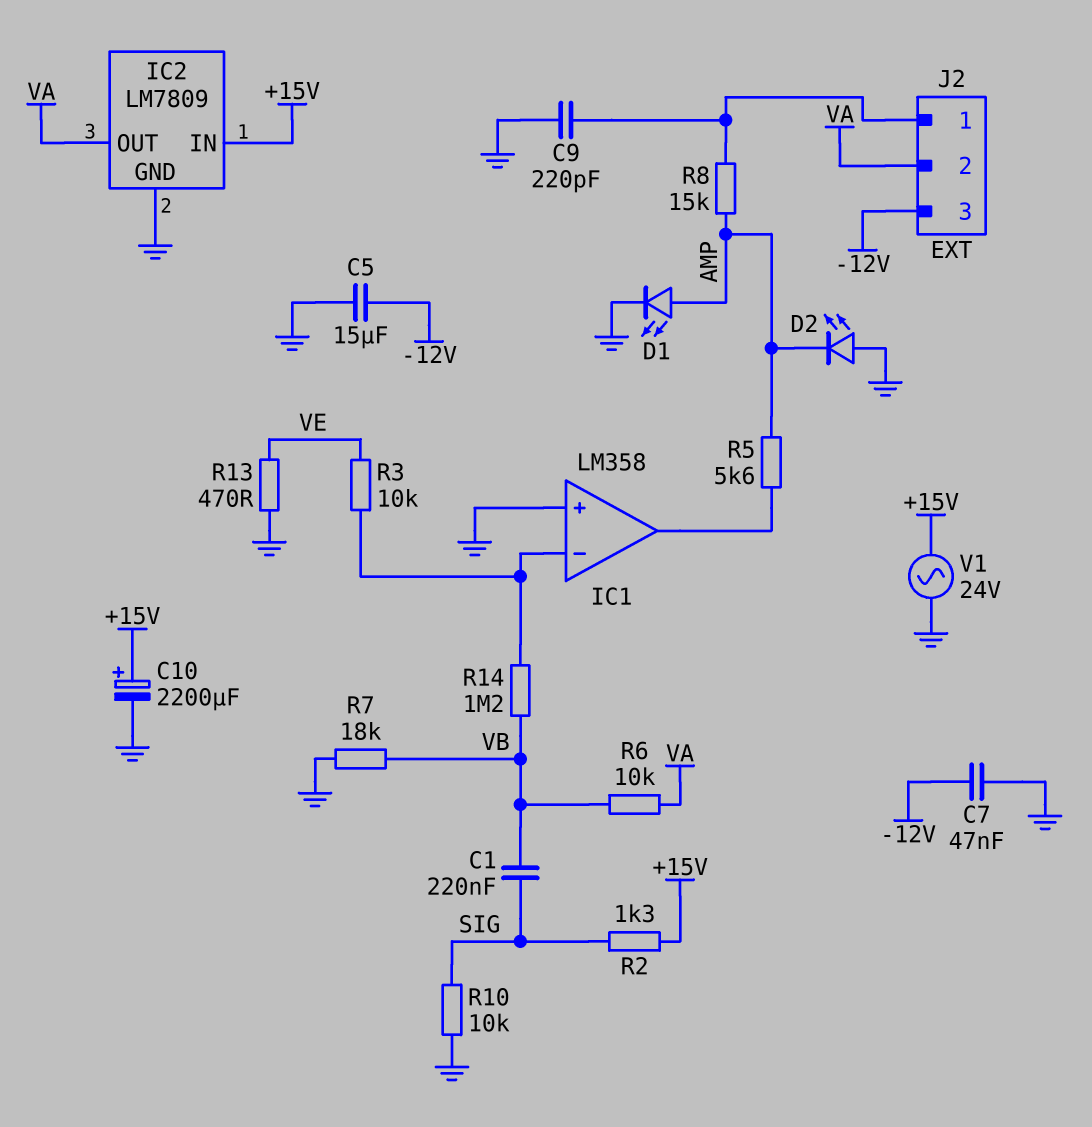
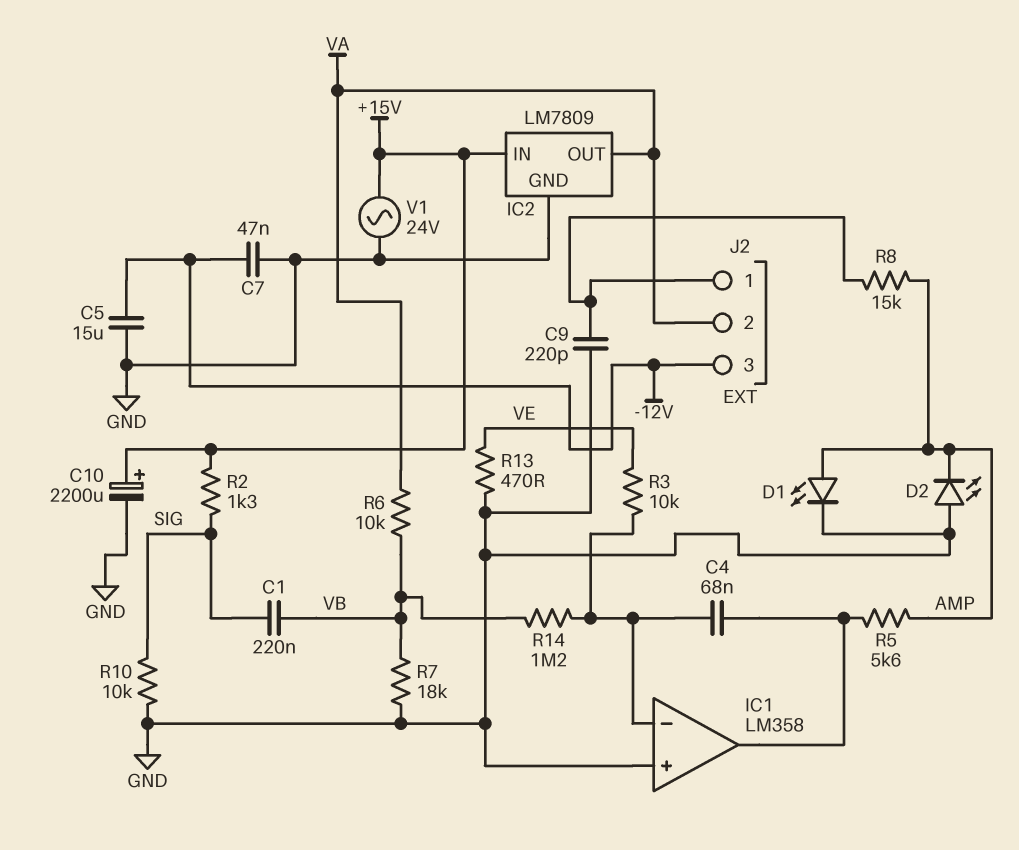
C4: none -> 68nF (IC1/in-, IC1/out)

